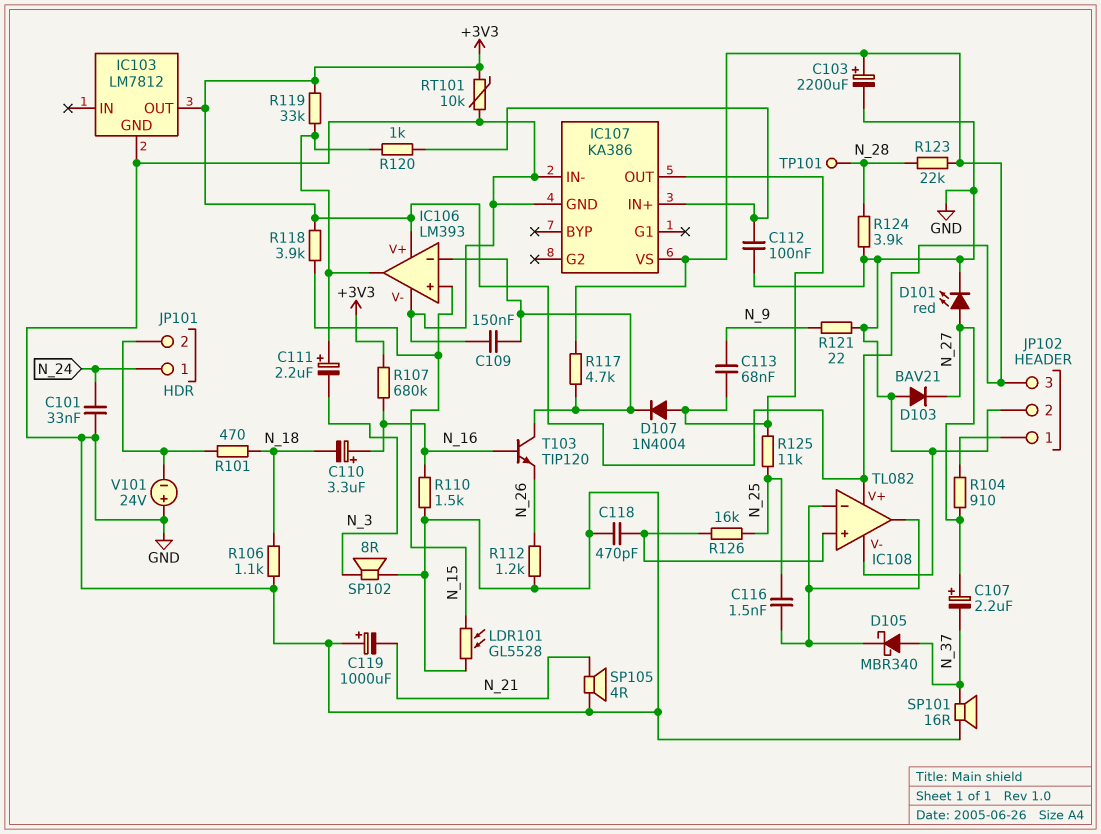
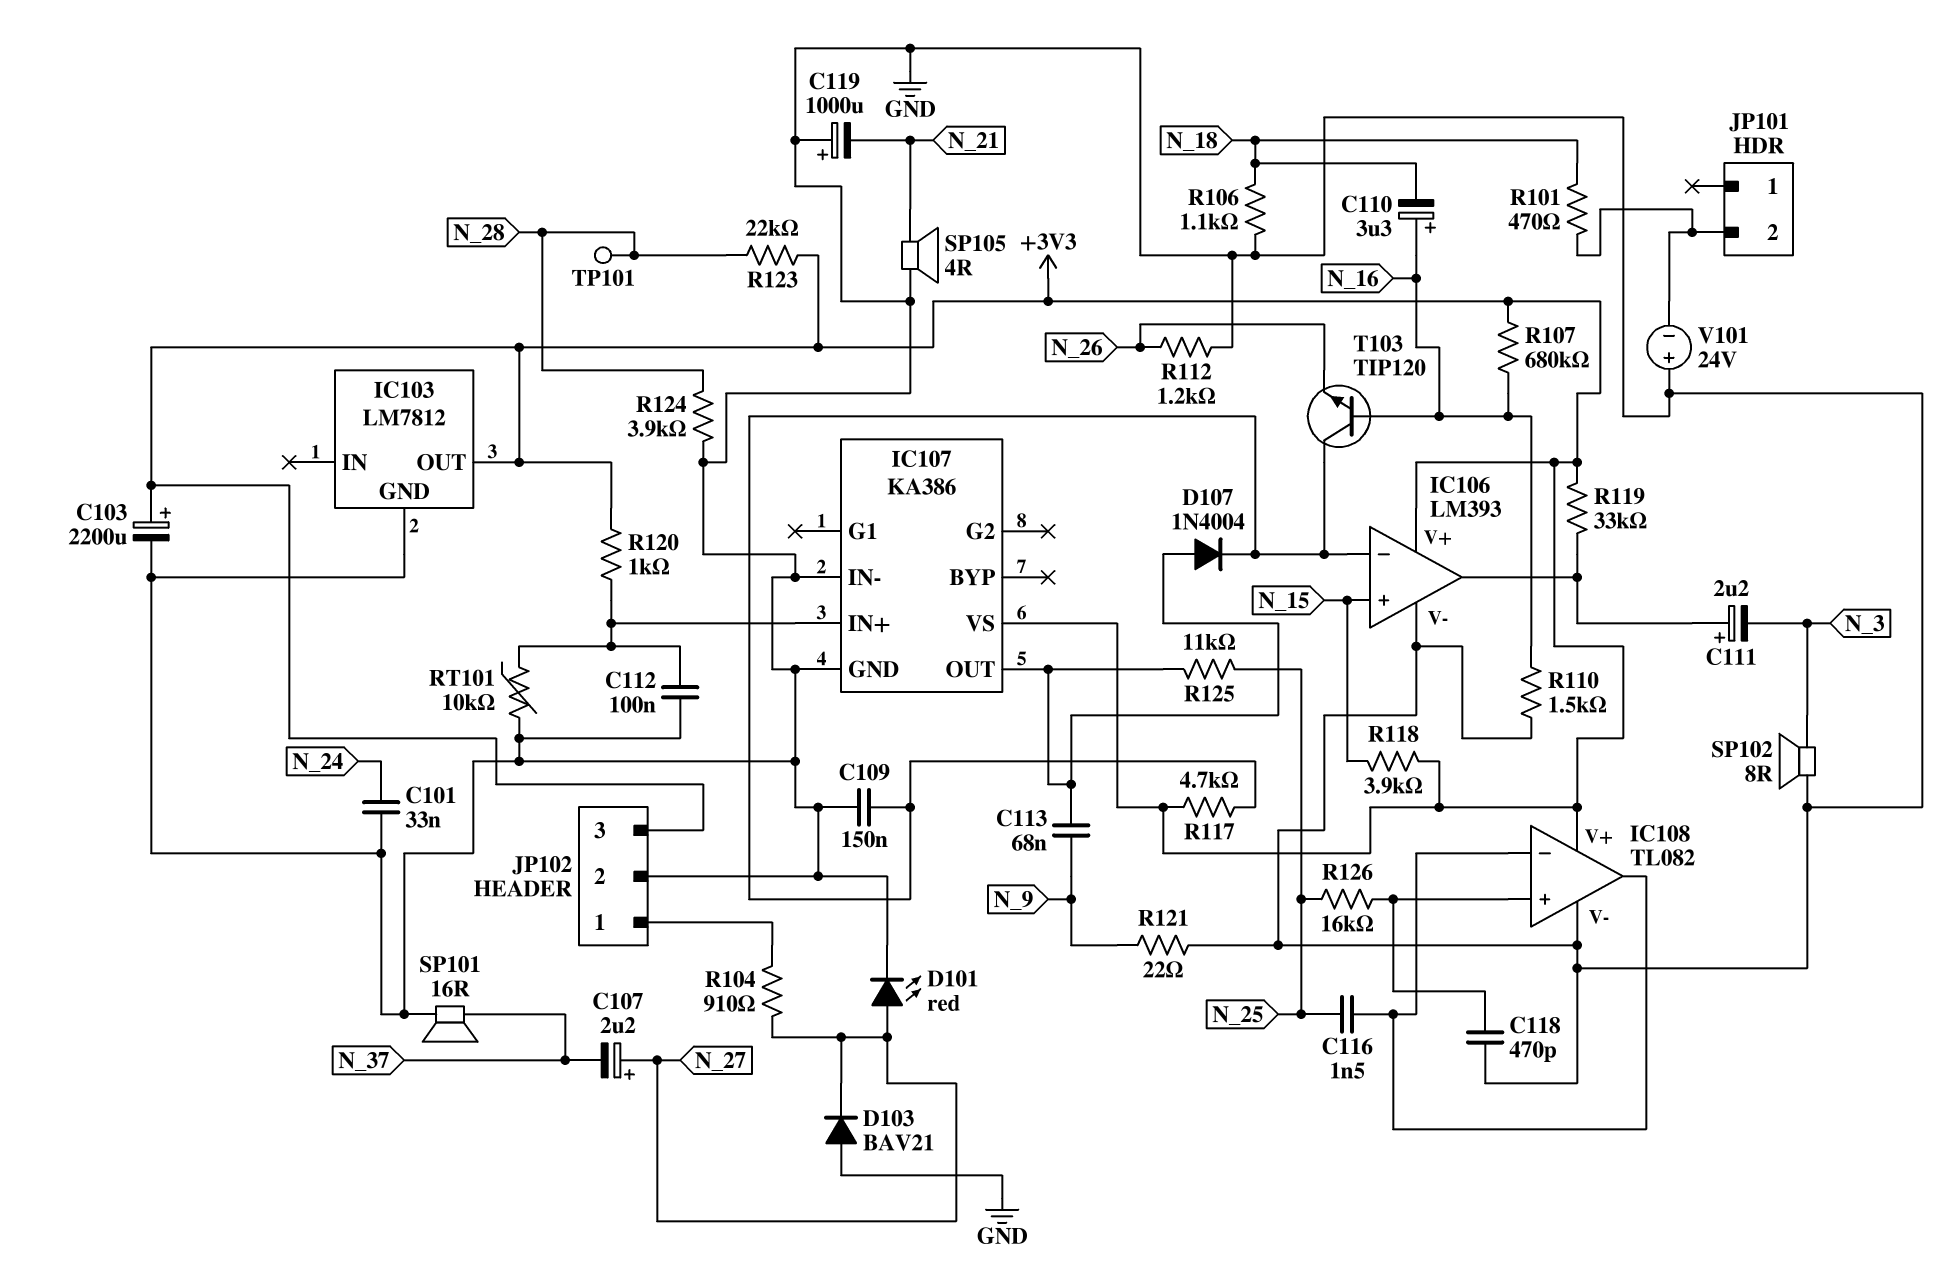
D105: schottky MBR340 (A N_37, K IC108/in-) -> none
JP101 pin 1: N_24 -> none
LDR101: GL5528 (GND, N_15) -> none
R120: 1k (IC106/out, IC107/IN+) -> 1k (+3V3, IC107/IN+)
RT101: 10k (+3V3, GND) -> 10k (GND, IC107/IN+)

